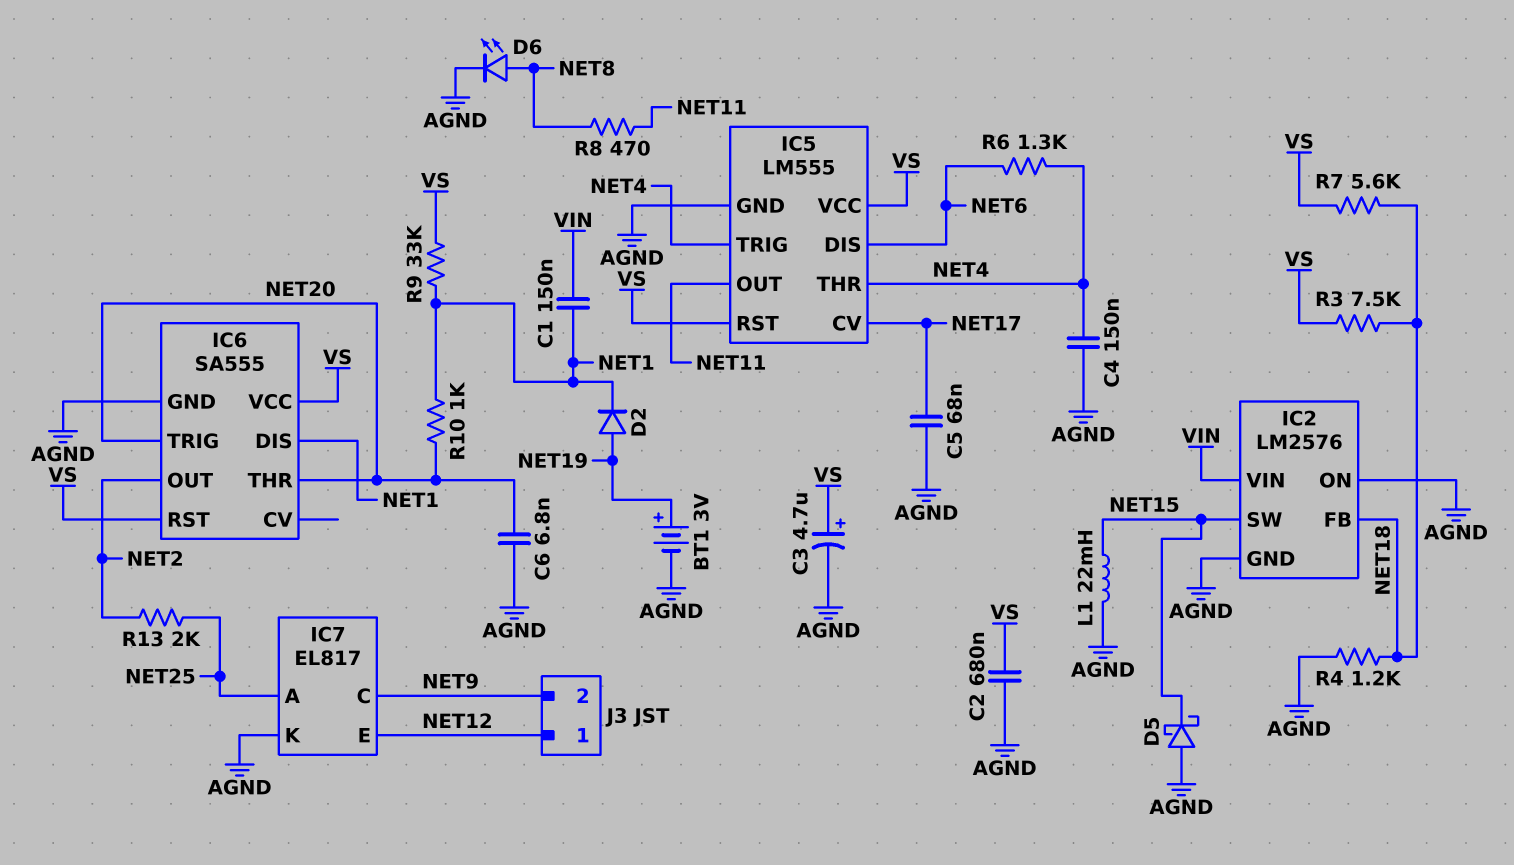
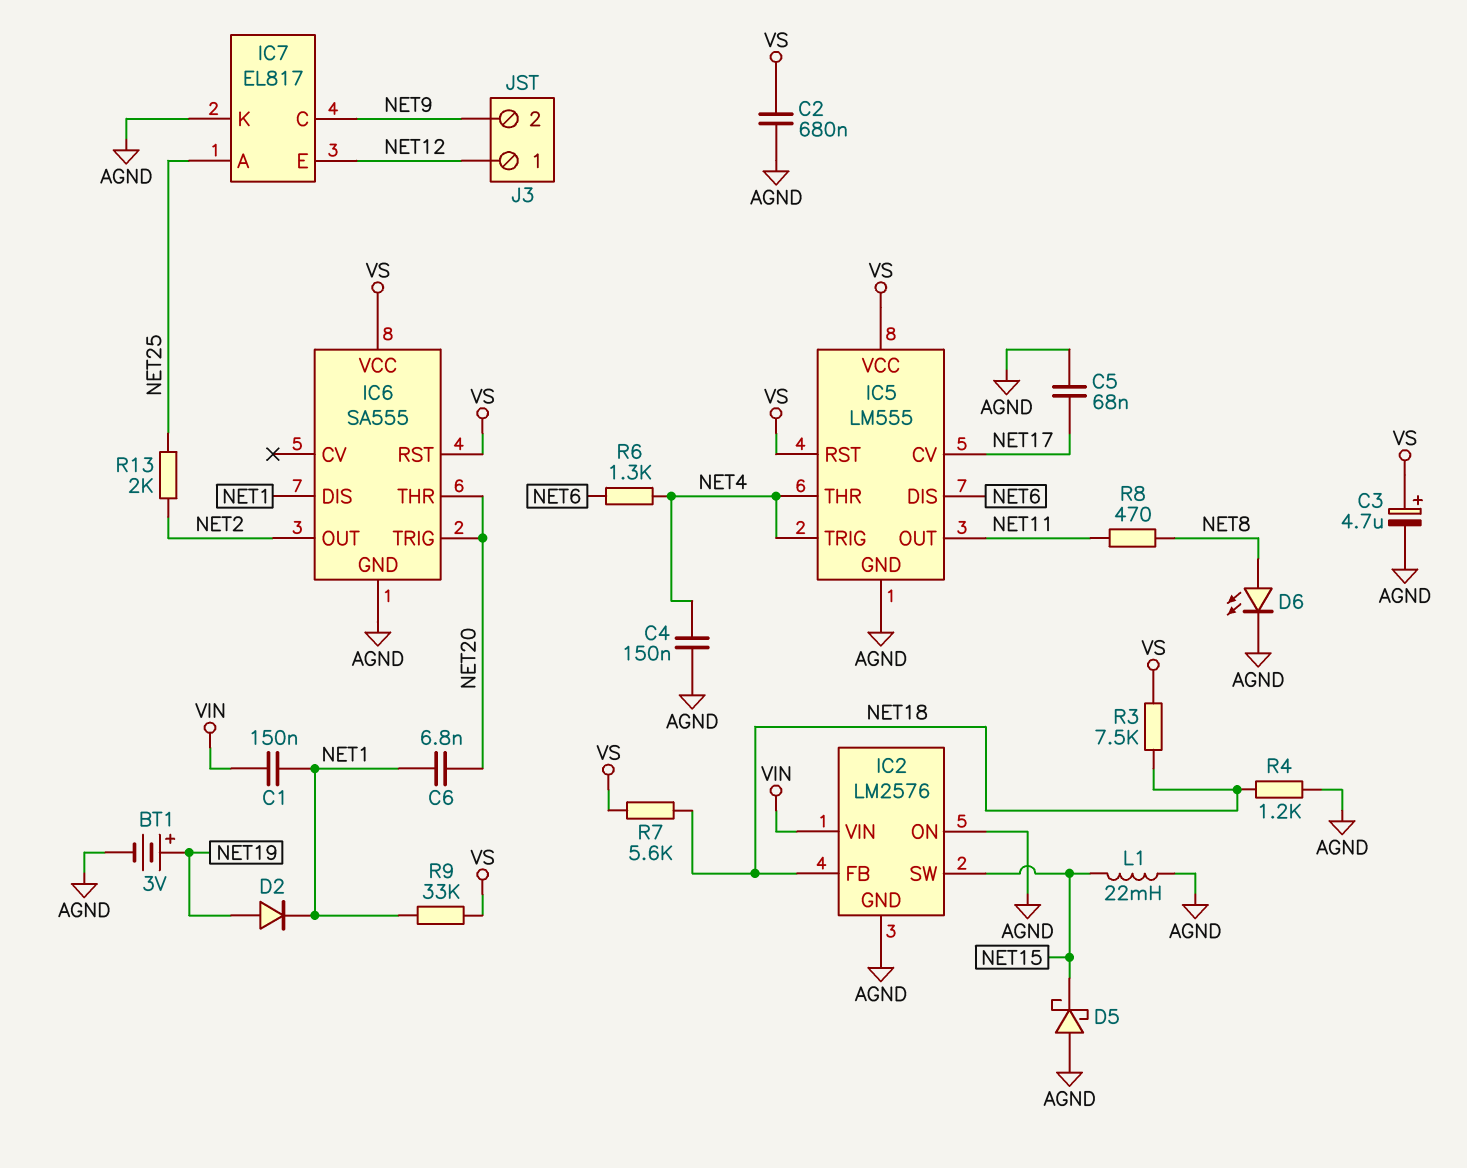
C6: 6.8nF (AGND, NET20) -> 6.8nF (NET1, NET20)
R10: 1k (NET1, NET20) -> none

